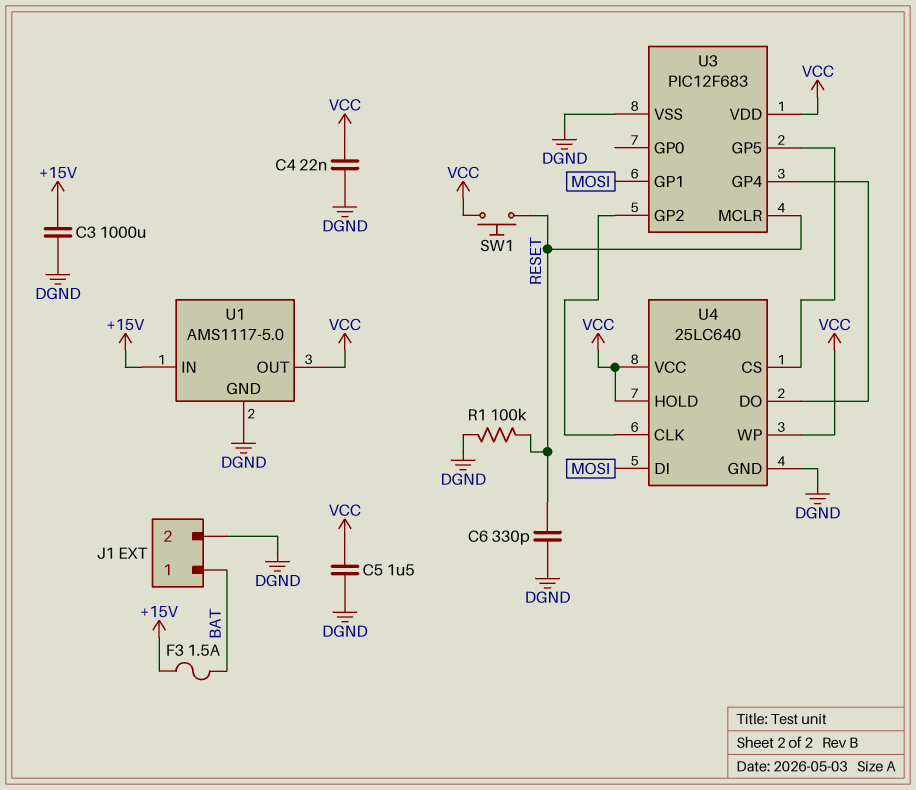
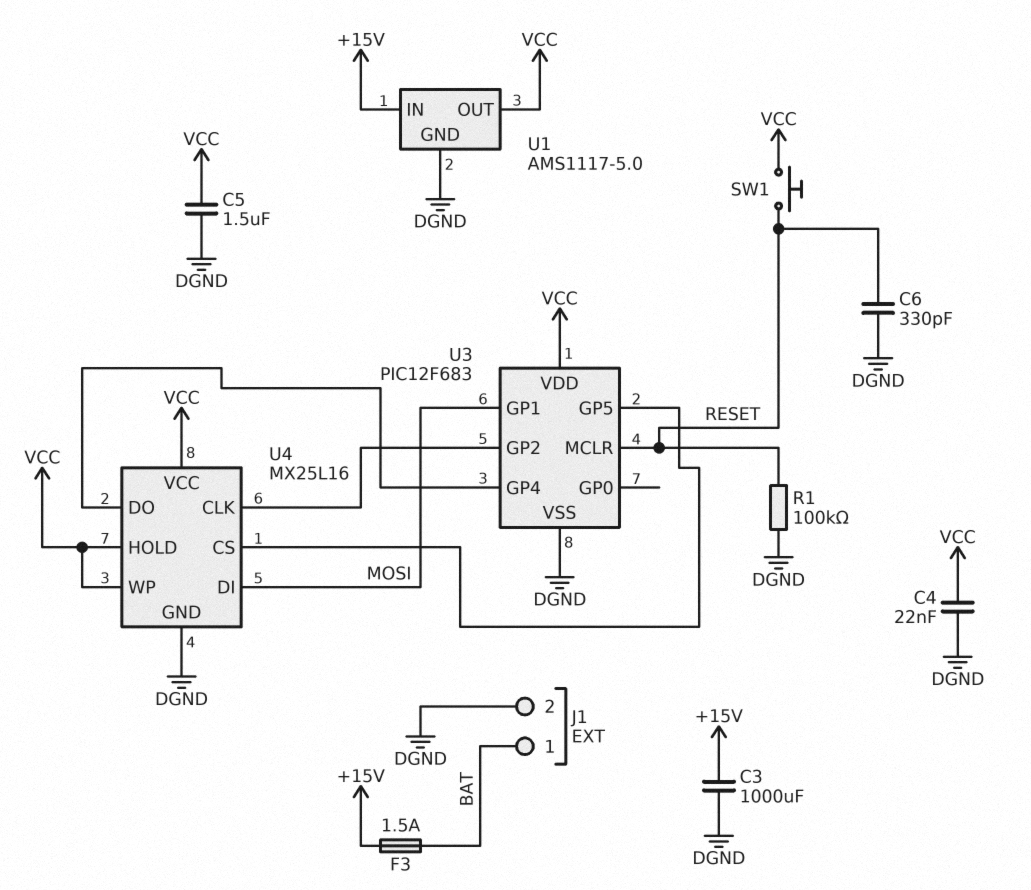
U4: 25LC640 -> MX25L16

